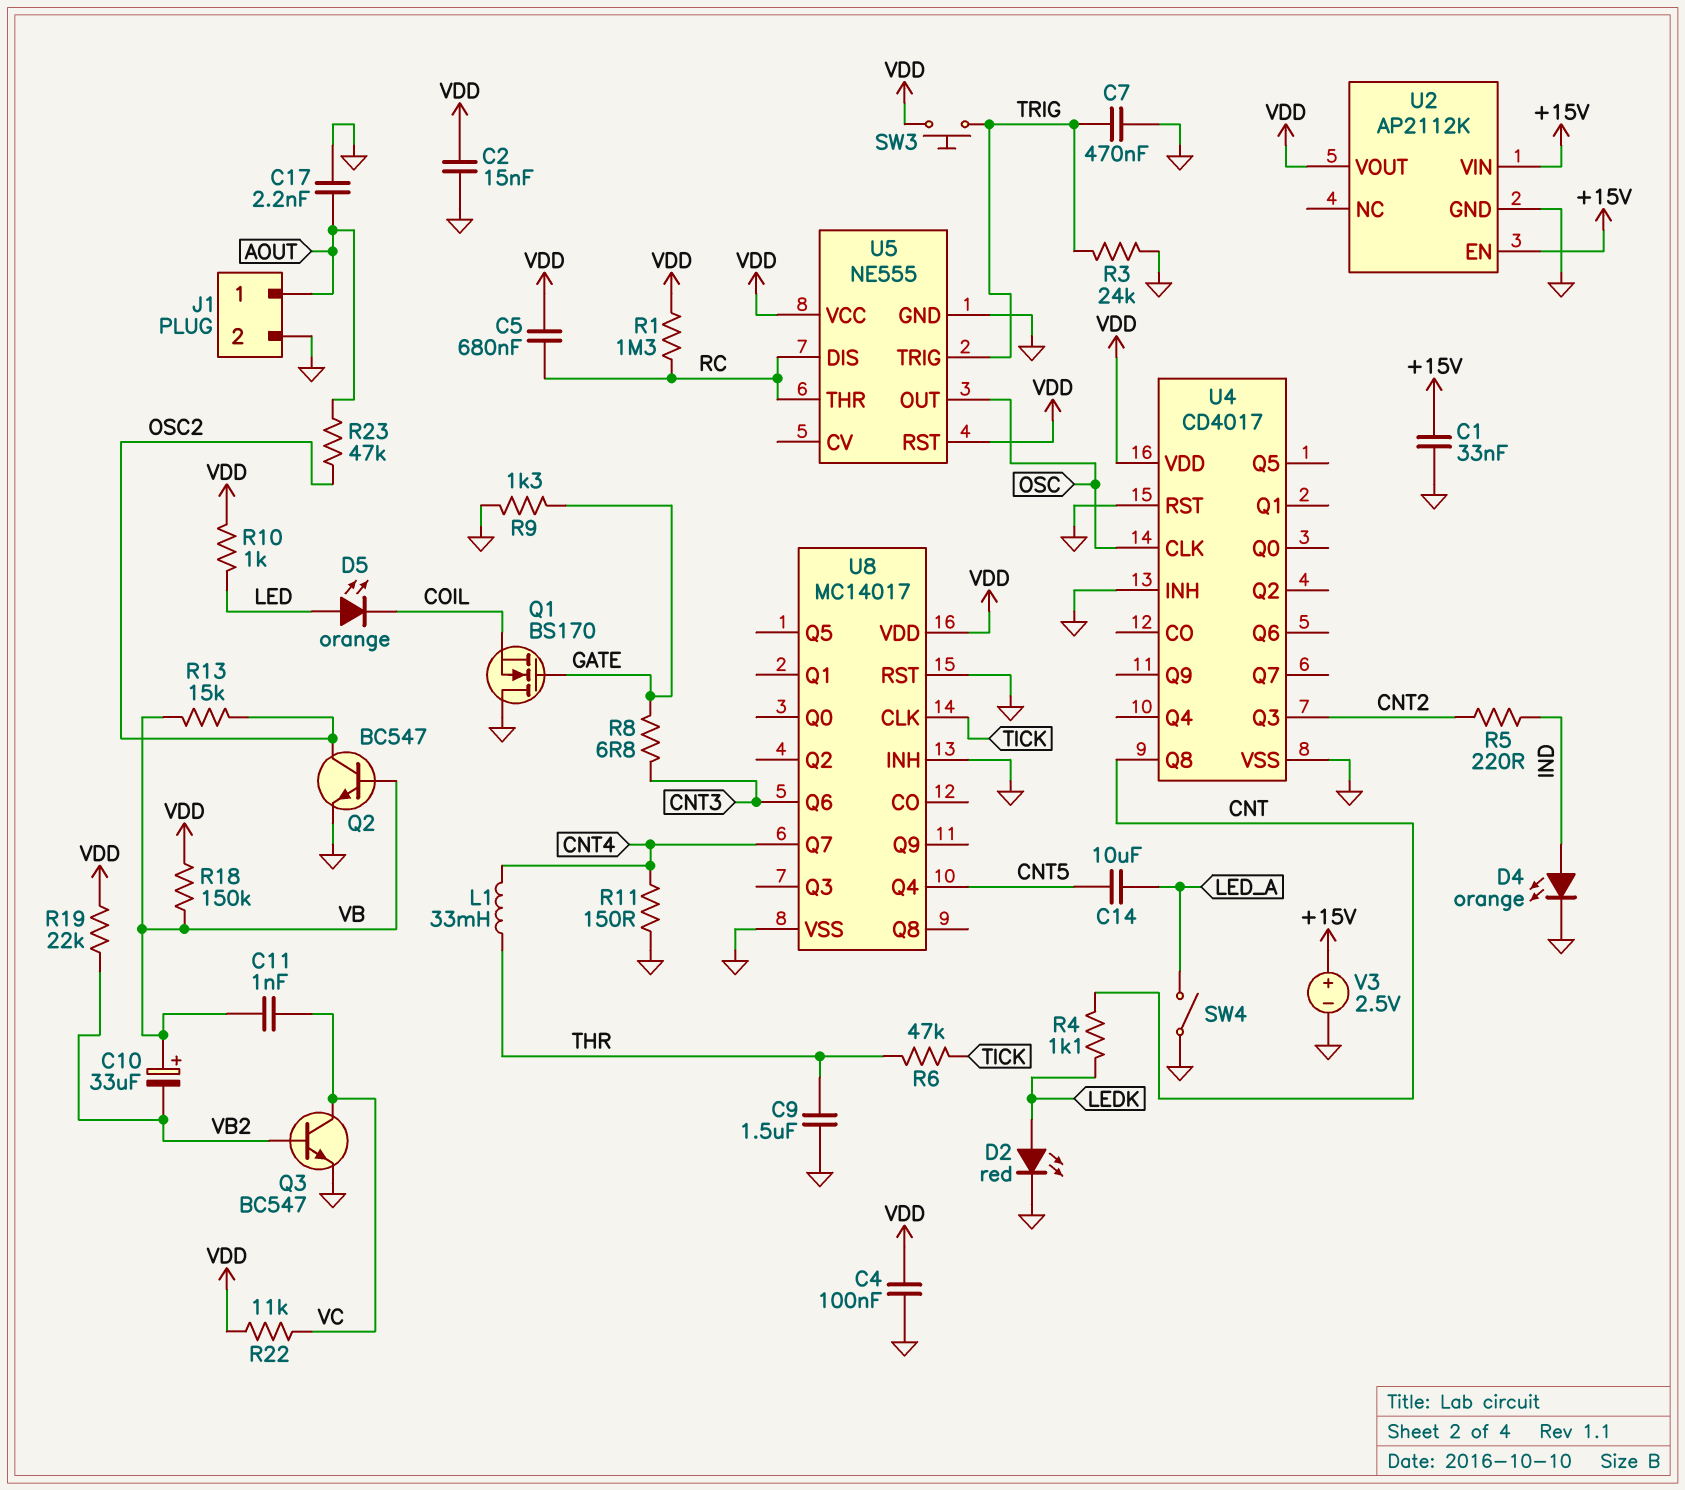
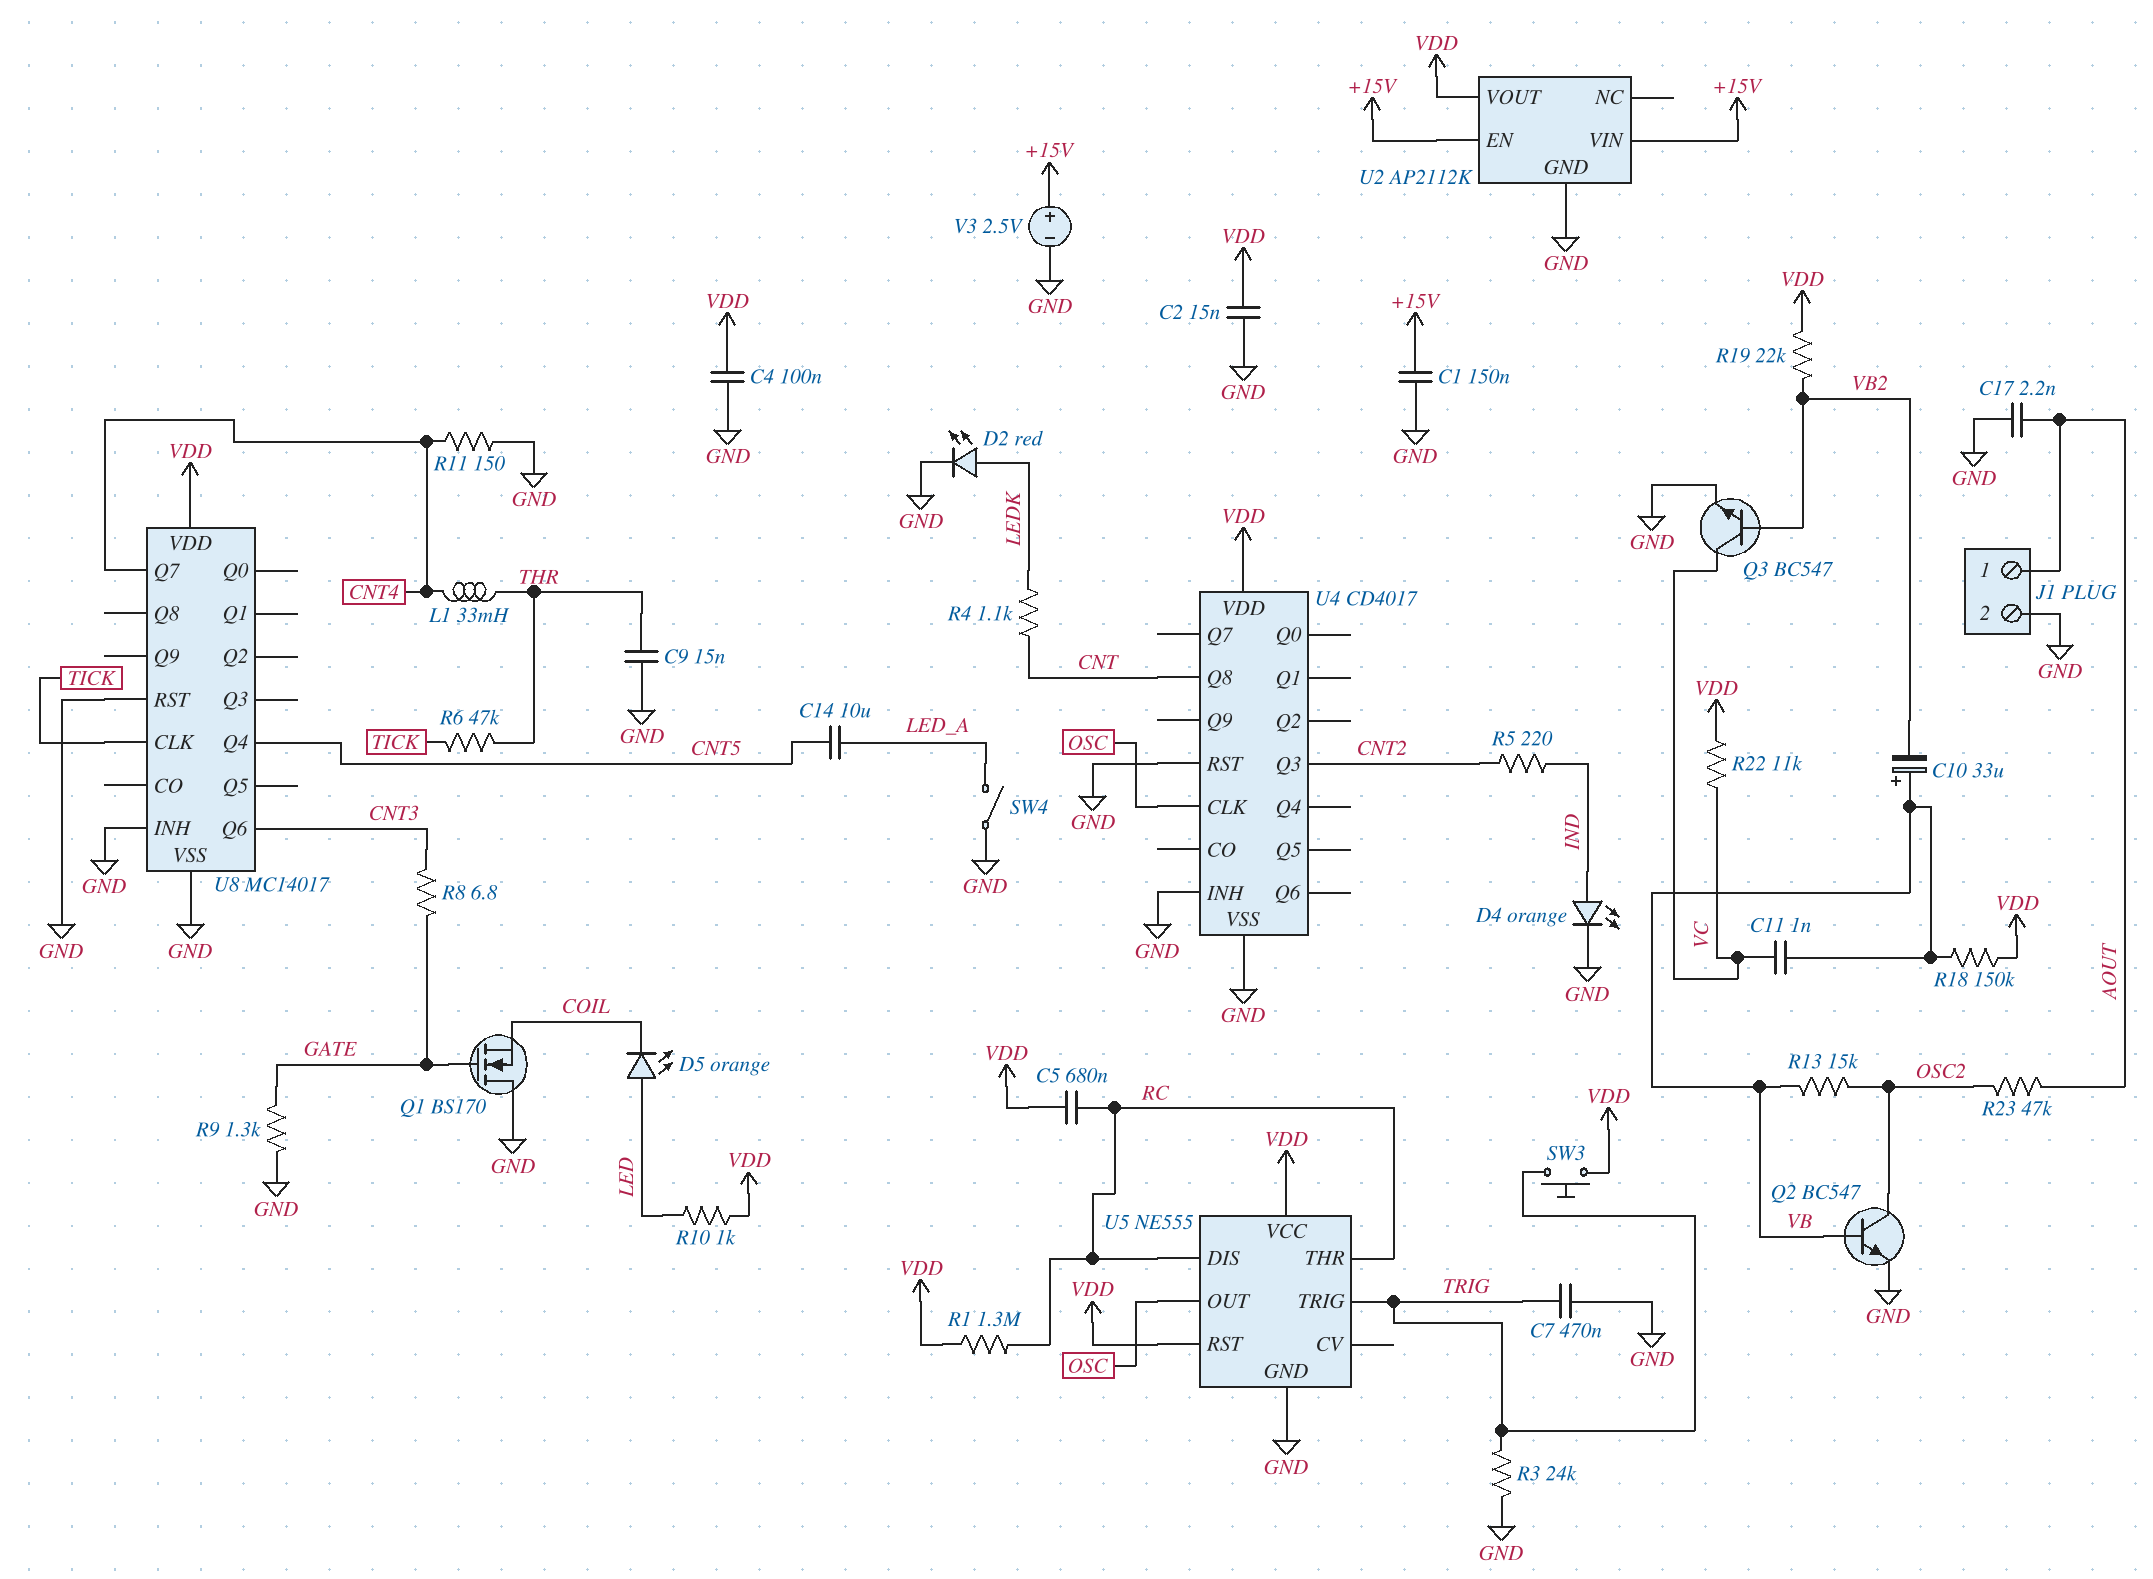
C1: 33nF (+15V, GND) -> 150nF (+15V, GND)
C9: 1.5uF (GND, THR) -> 15nF (GND, THR)

